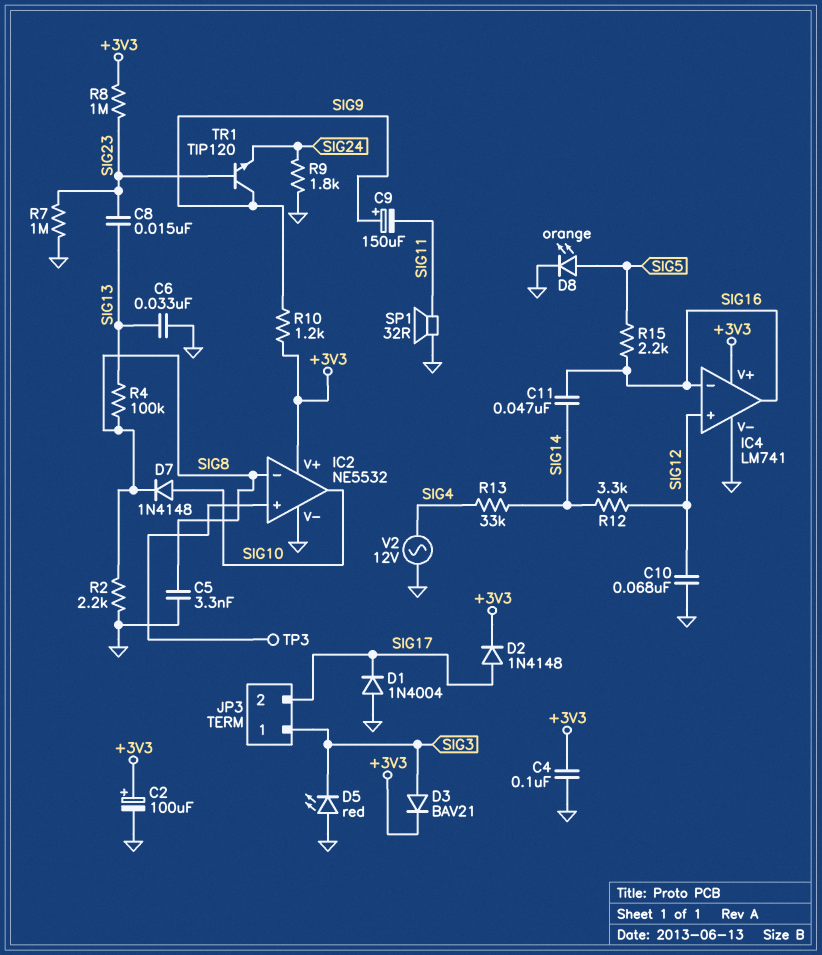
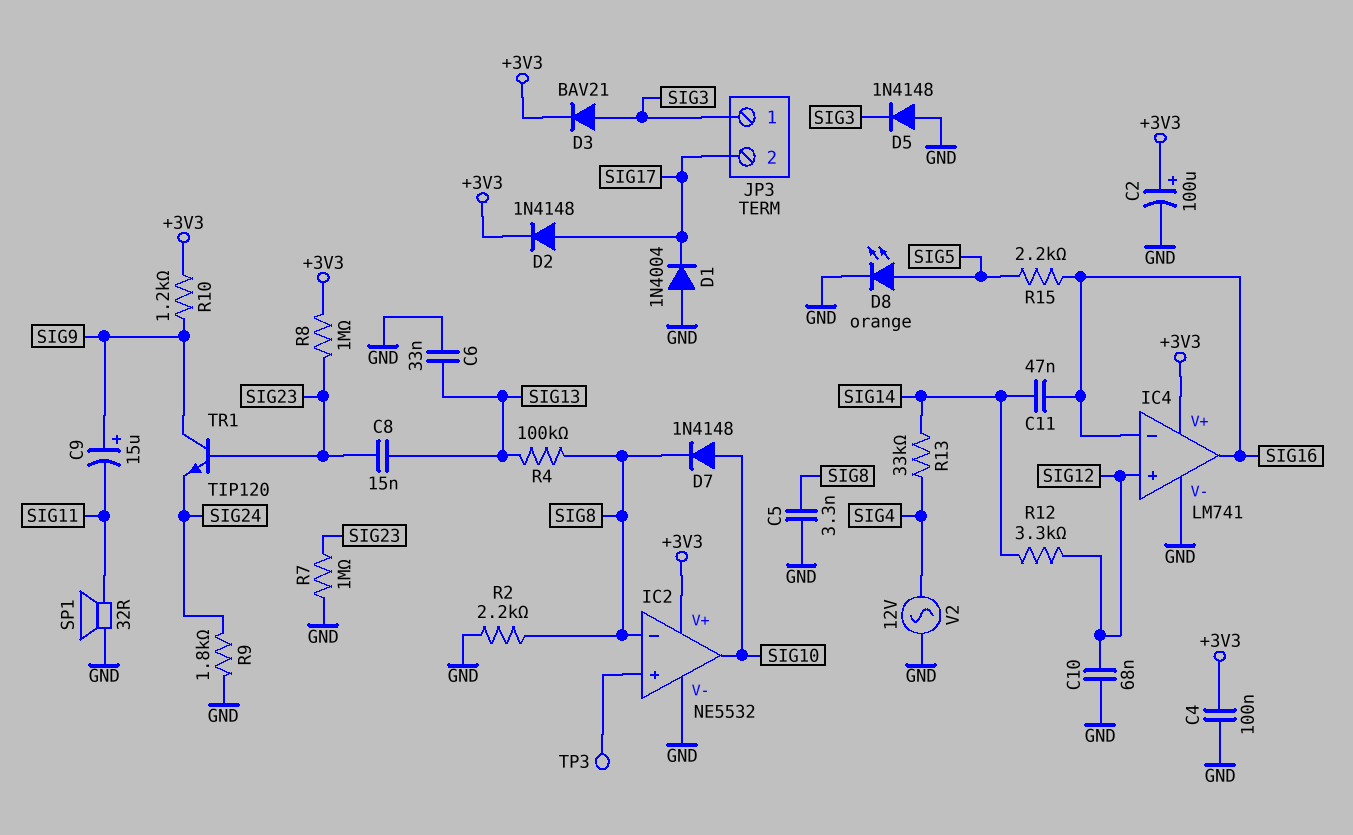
C9: 150uF (plus SIG9, minus SIG11) -> 15uF (plus SIG9, minus SIG11)
D5: LED red (A GND, K SIG3) -> diode 1N4148 (A GND, K SIG3)

